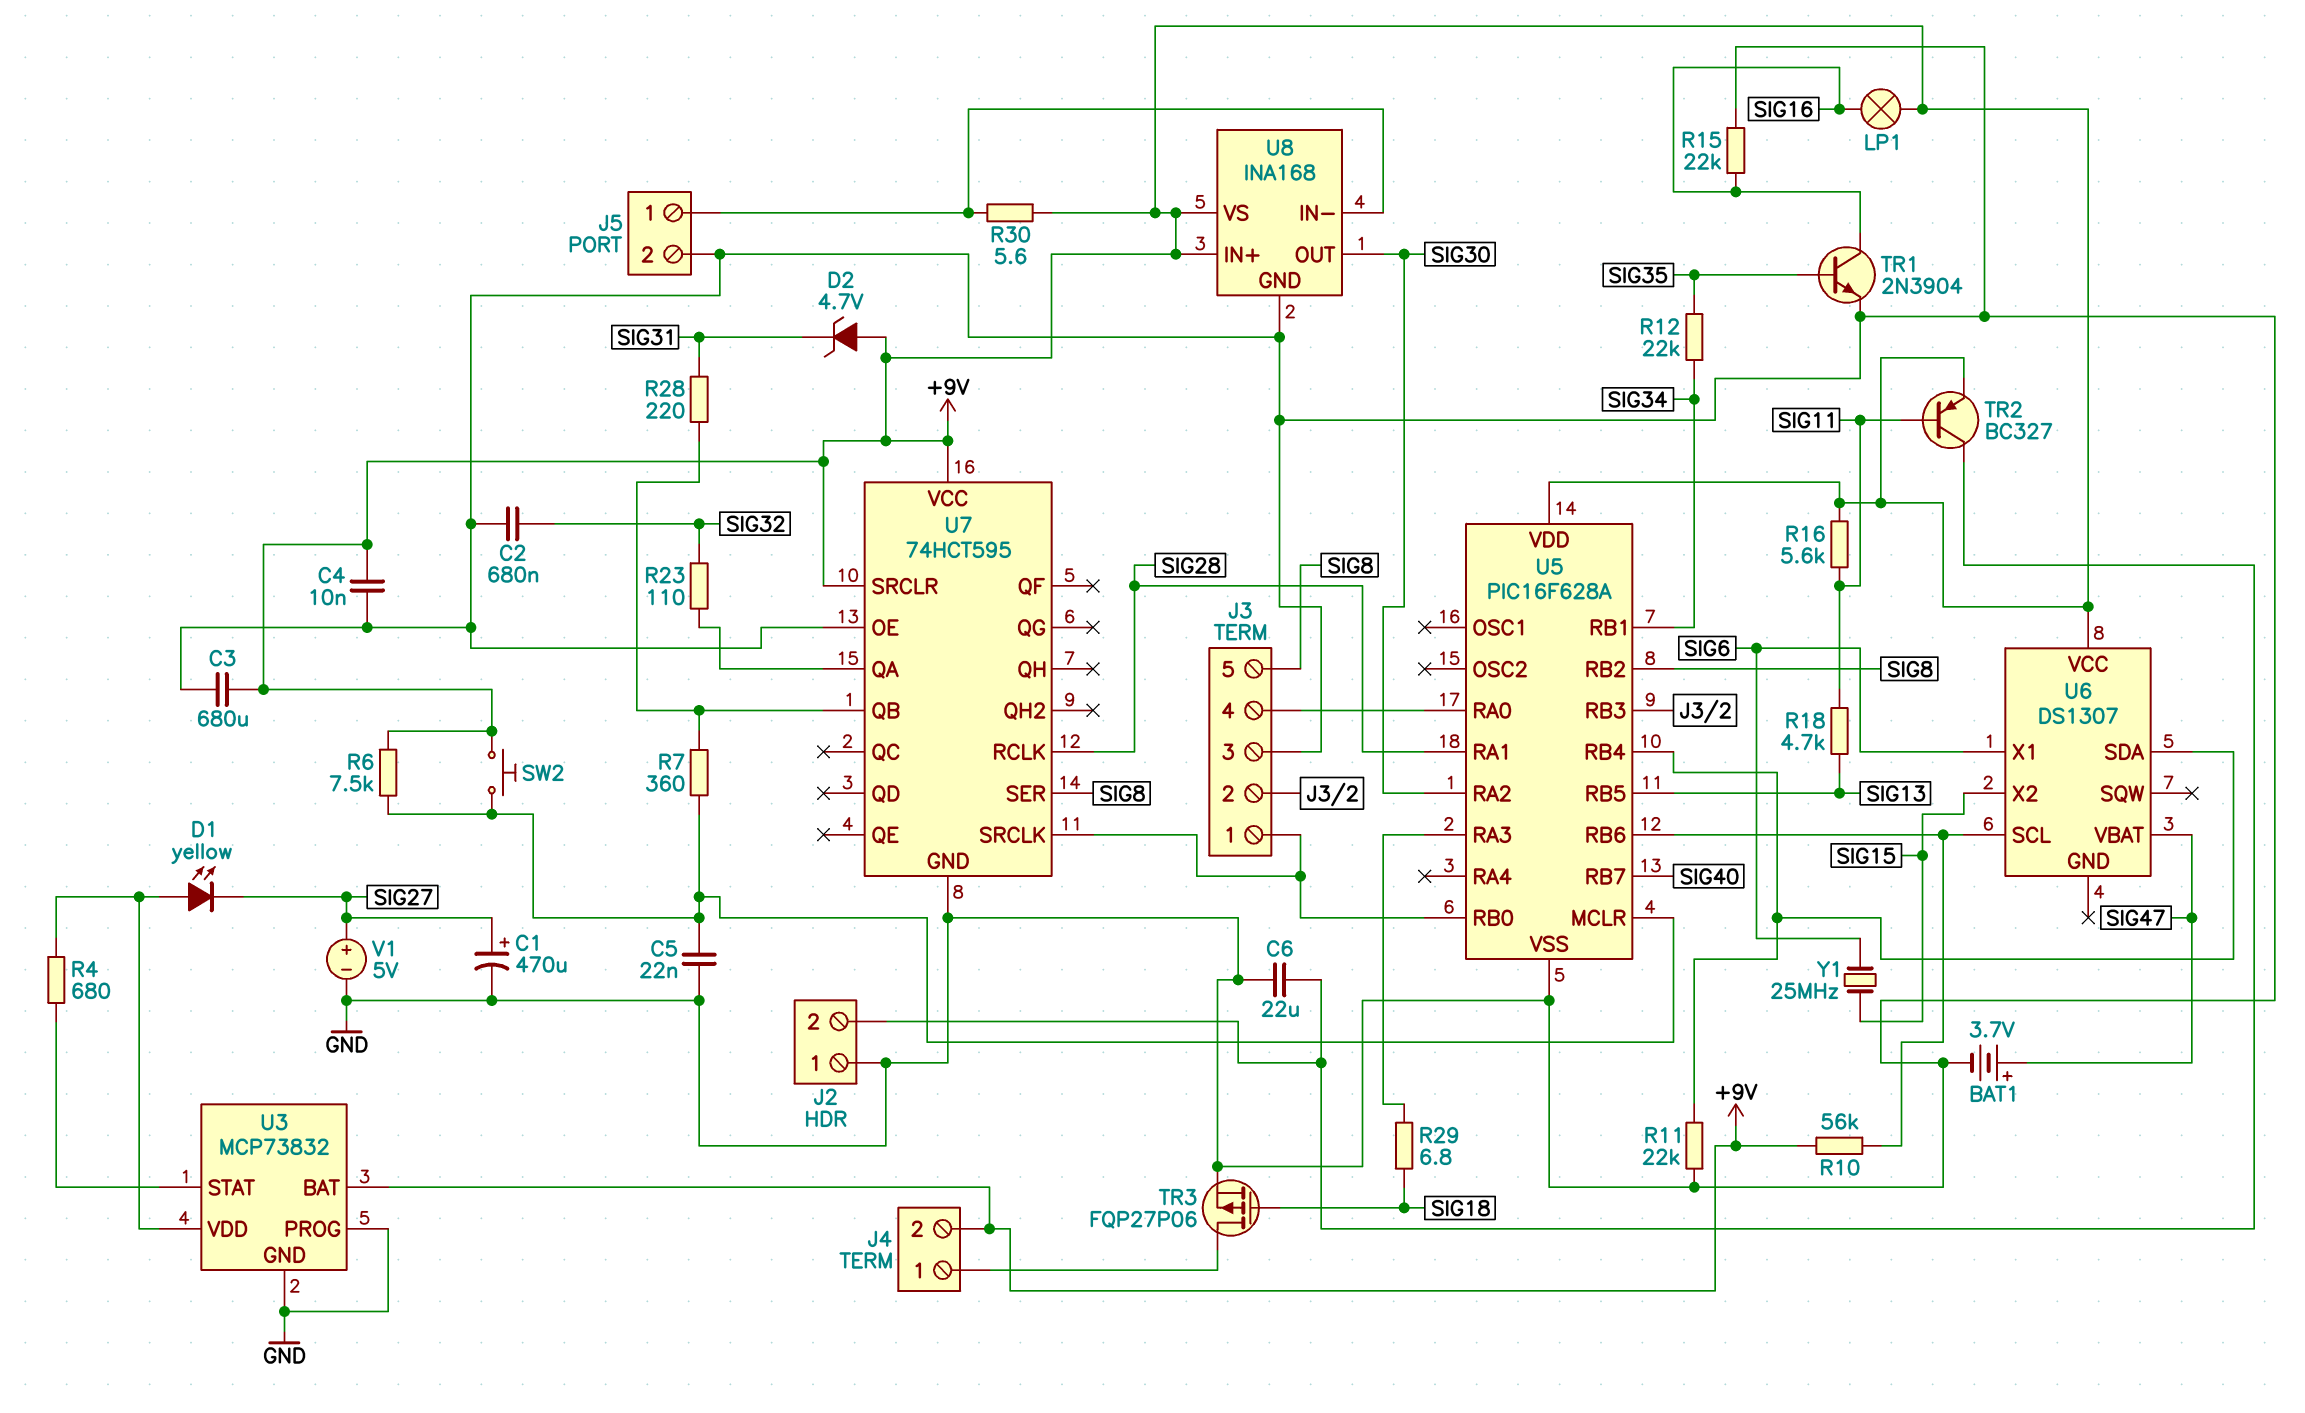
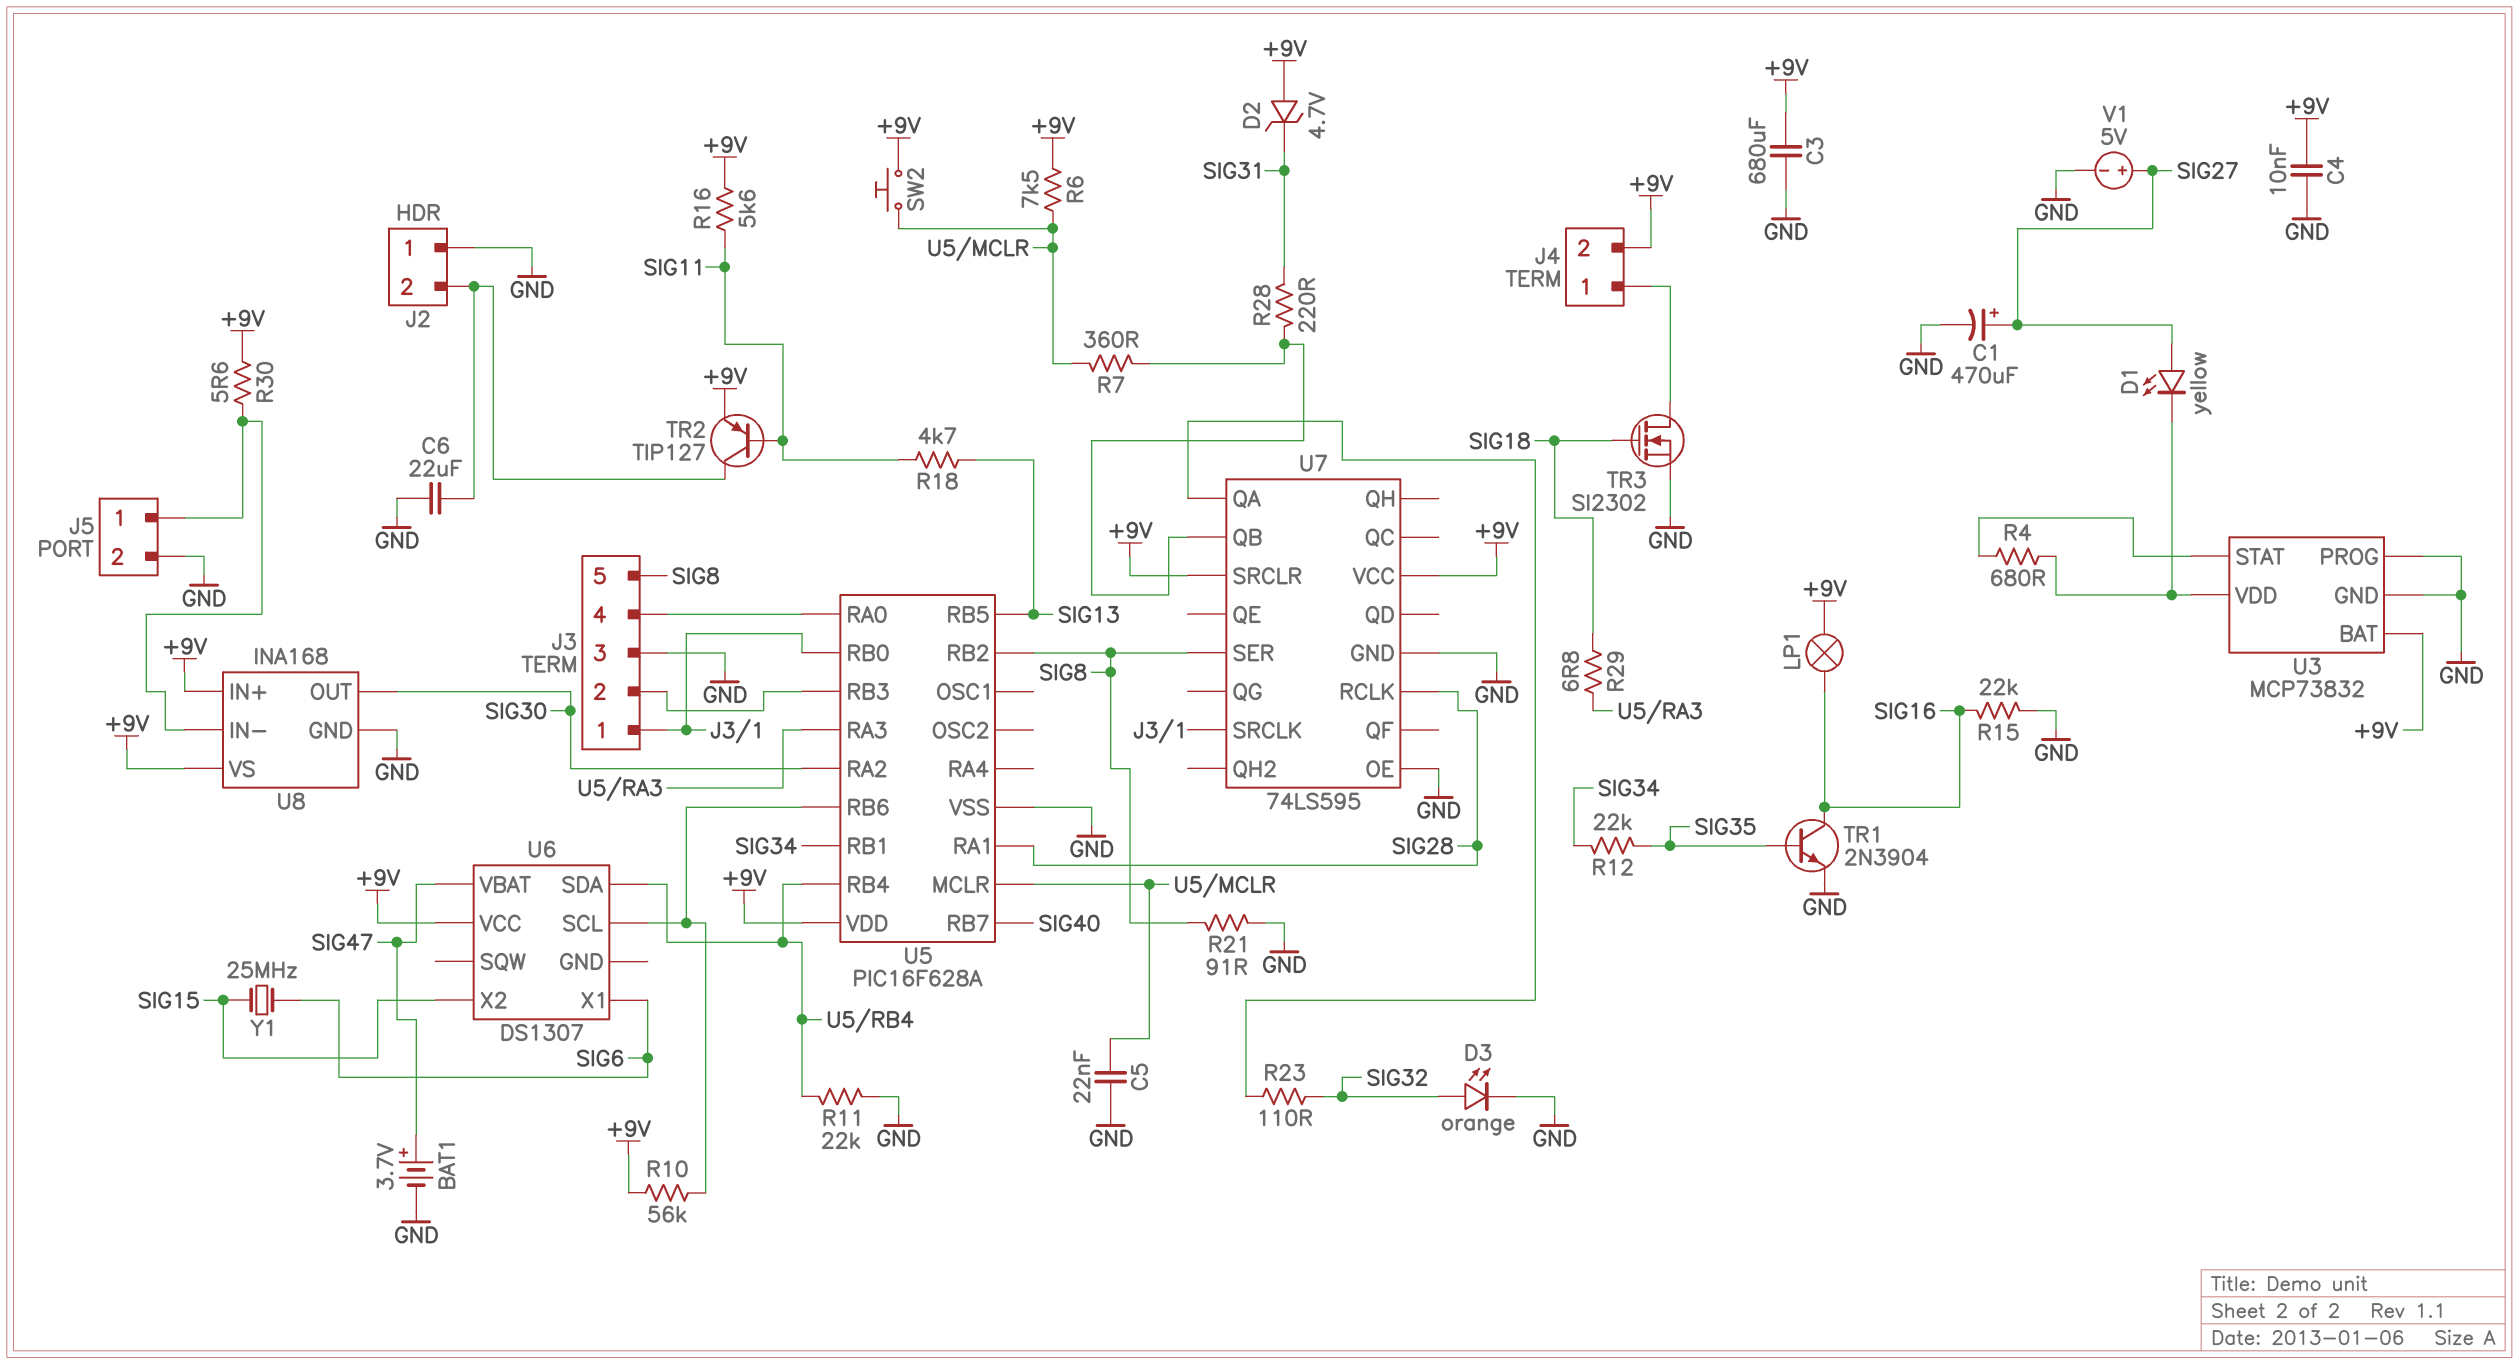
C2: 680nF (GND, SIG32) -> none
D1: LED yellow (A U3/VDD, K SIG27) -> LED yellow (A SIG27, K U3/VDD)
D3: none -> LED orange (A SIG32, K GND)
R21: none -> 91 (GND, SIG8)
TR2: PNP BC327 (B SIG11, C J2/2, E +9V) -> PNP TIP127 (B SIG11, C J2/2, E +9V)
TR3: PMOS FQP27P06 (G SIG18, D J4/1, S GND) -> NMOS SI2302 (G SIG18, D J4/1, S GND)
U7: 74HCT595 -> 74LS595

